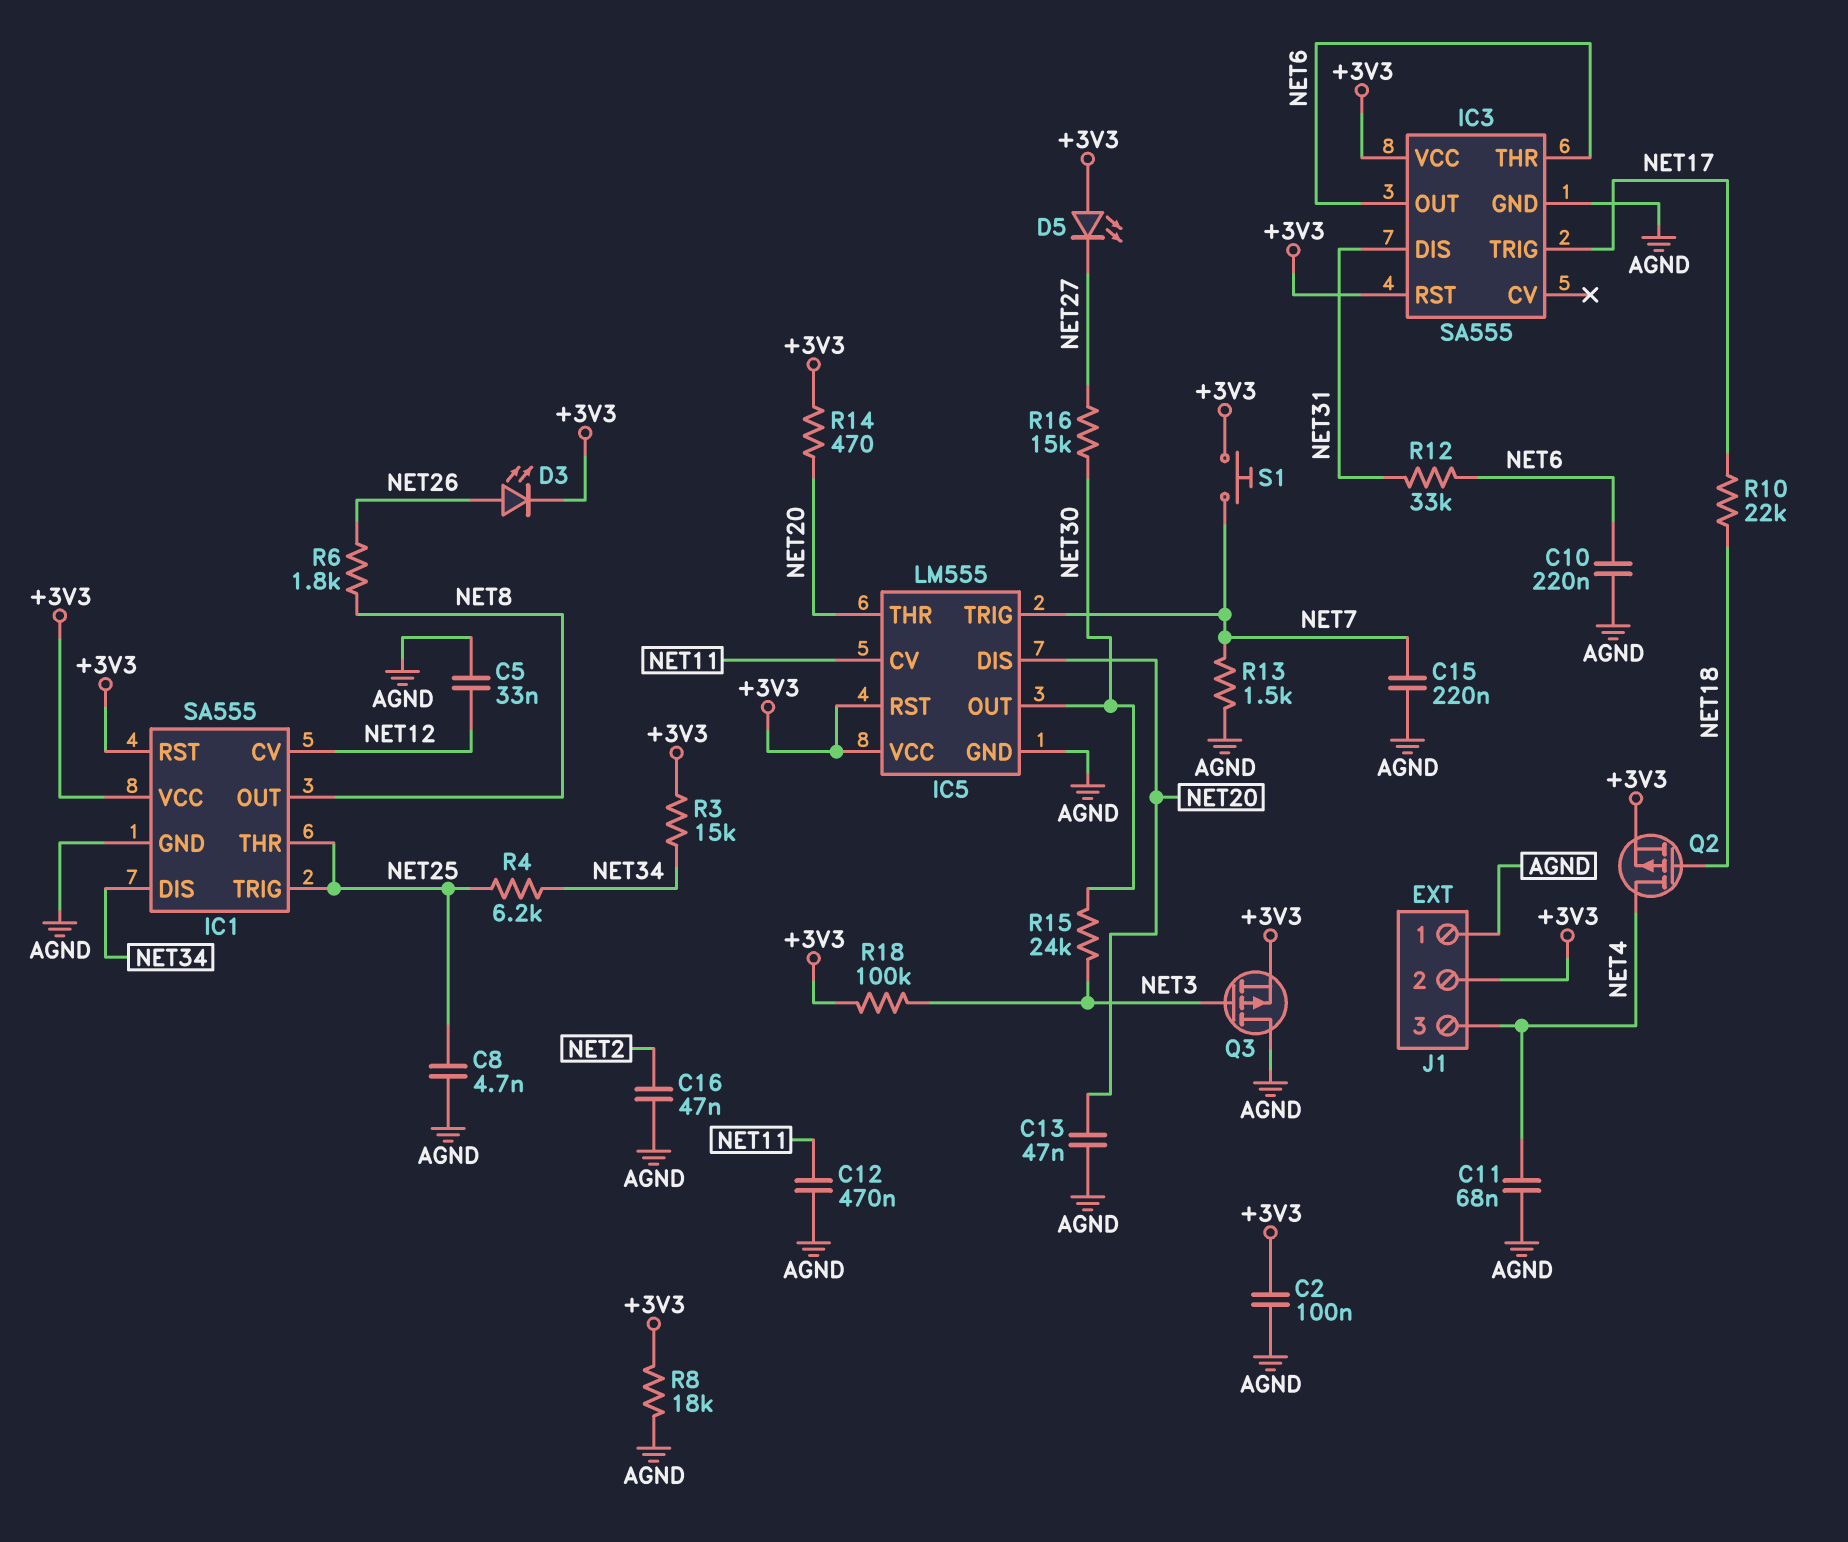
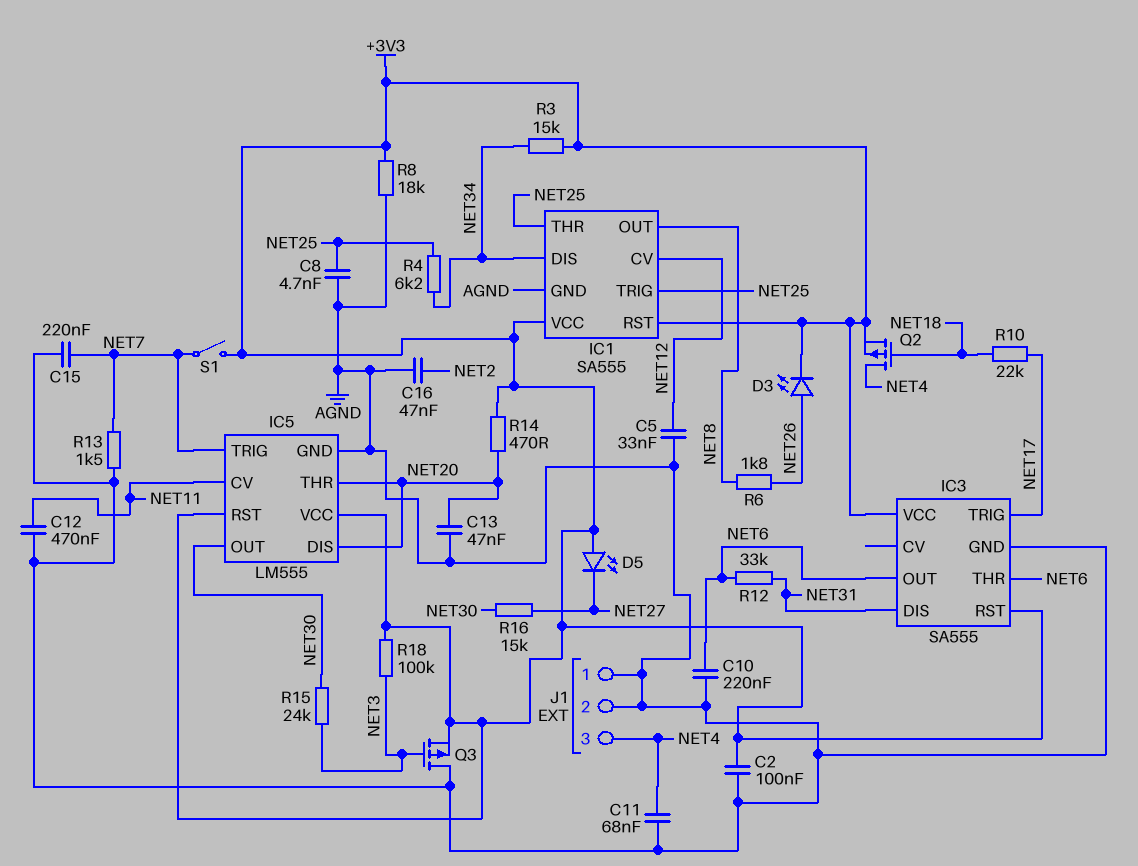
J1 pin 2: +3V3 -> AGND
S1: button (+3V3, NET7) -> switch (+3V3, NET7)

